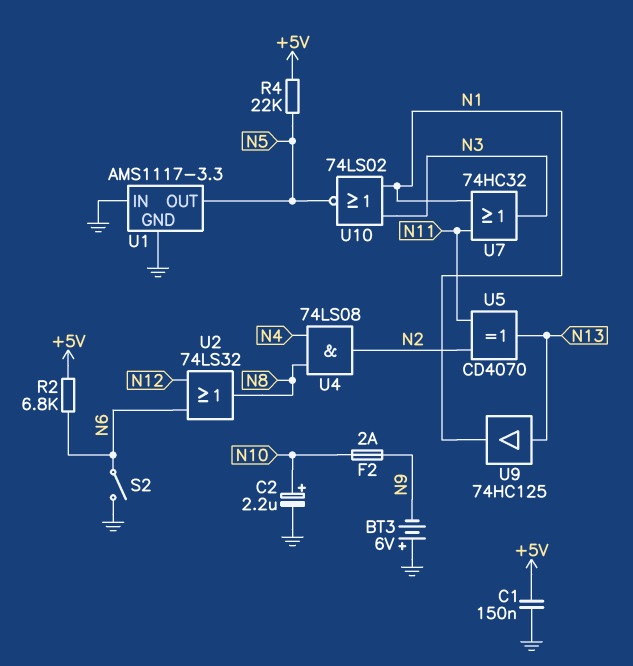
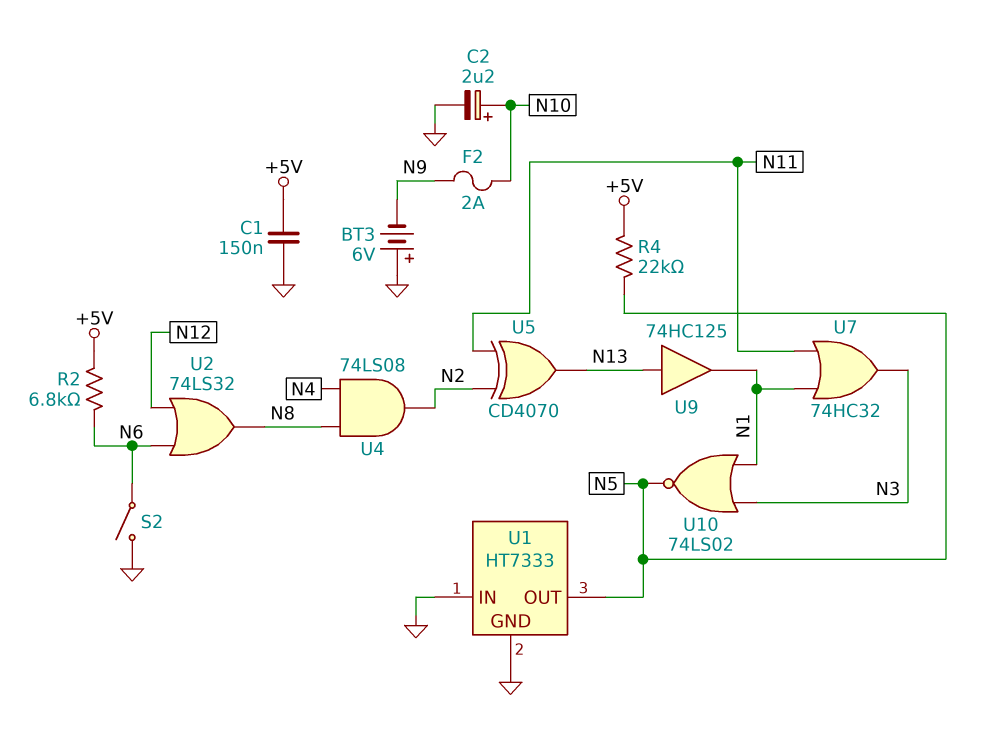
U1: AMS1117-3.3 -> HT7333

